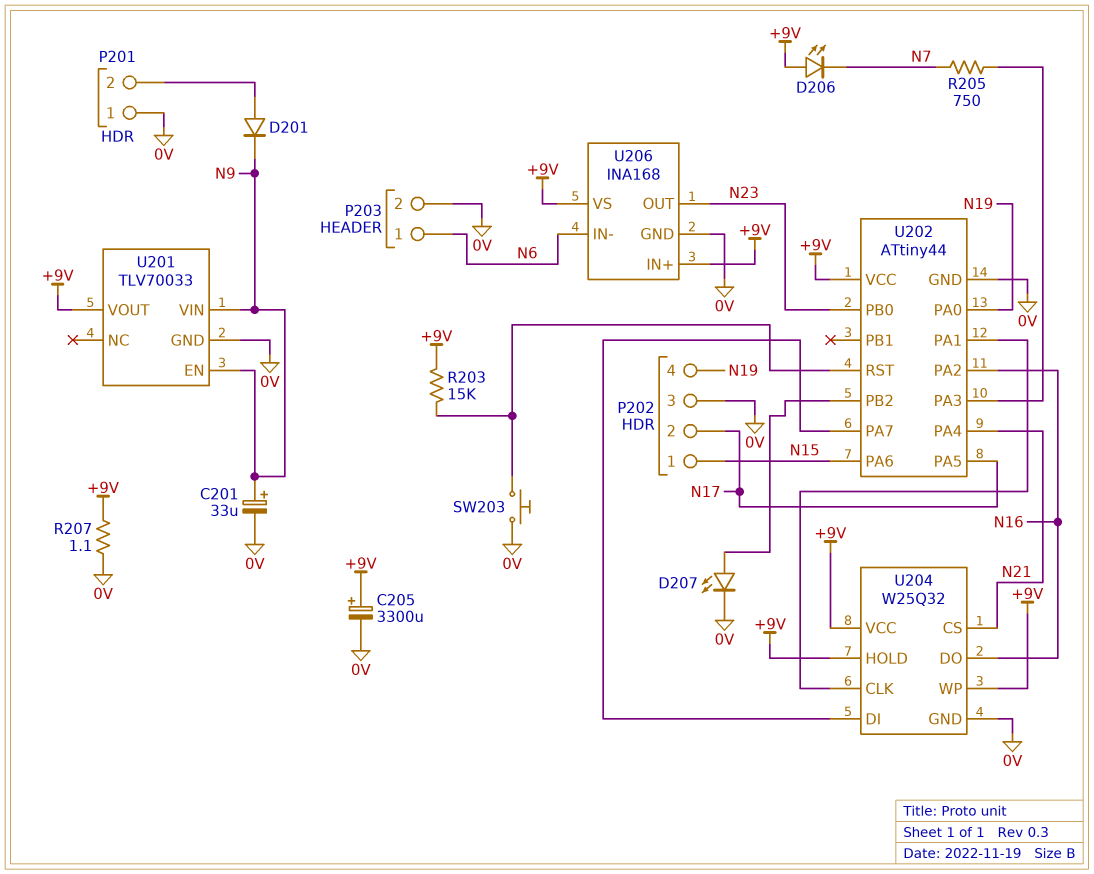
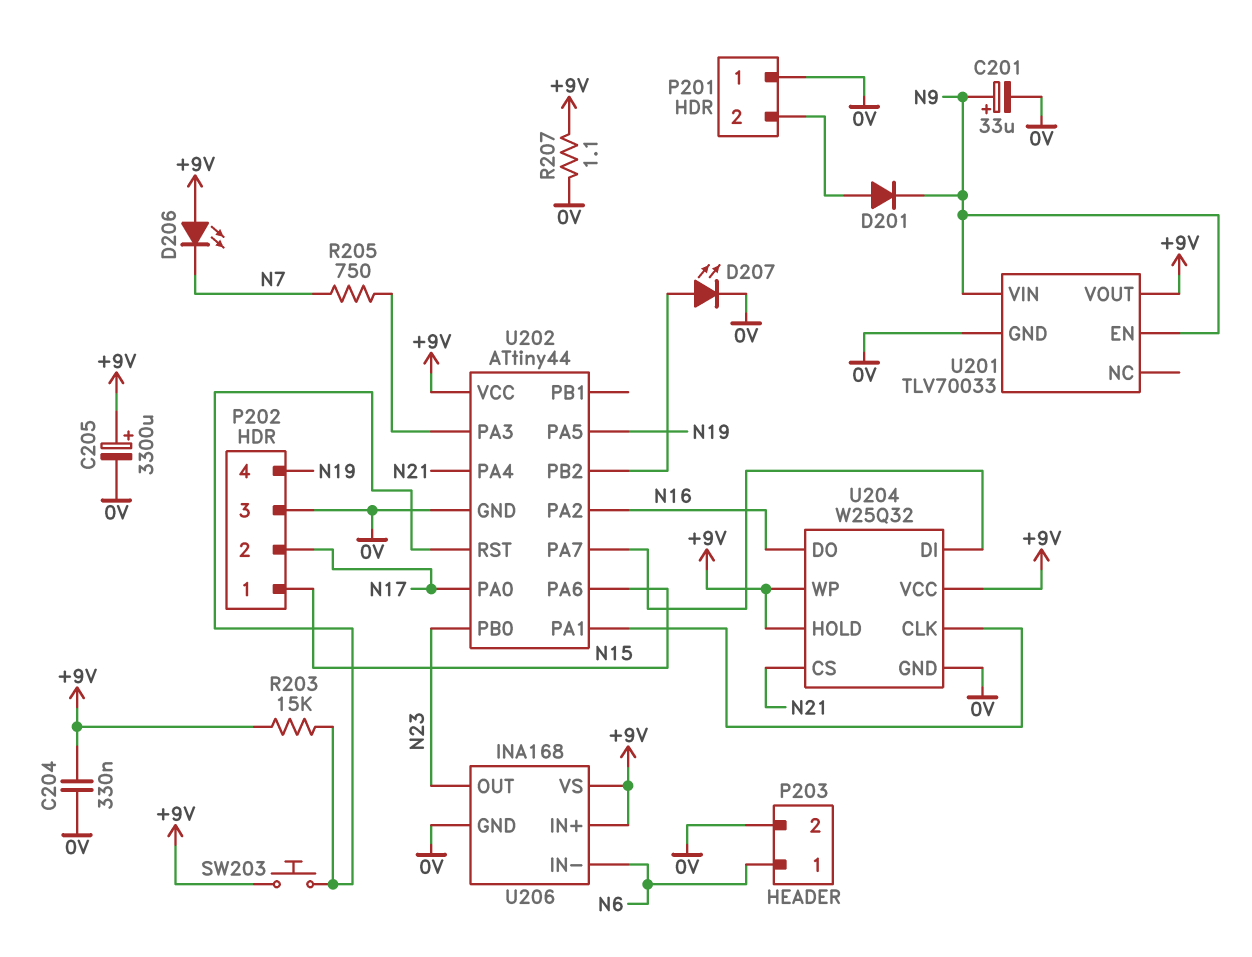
C204: none -> 330nF (+9V, 0V)
SW203: button (0V, U202/RST) -> button (+9V, U202/RST)
U202 pin PA0: N19 -> N17
U202 pin PA5: N17 -> N19

